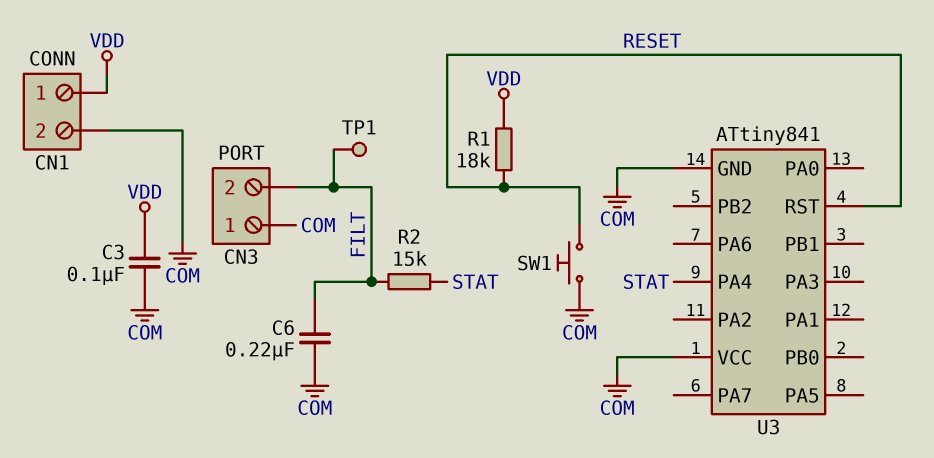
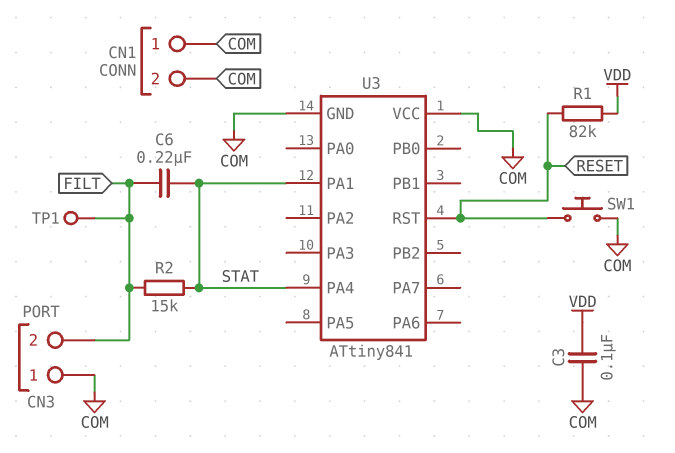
C6: 220nF (COM, FILT) -> 220nF (FILT, STAT)
CN1 pin 1: VDD -> COM
R1: 18k (RESET, VDD) -> 82k (RESET, VDD)
U3 pin PA1: none -> STAT

